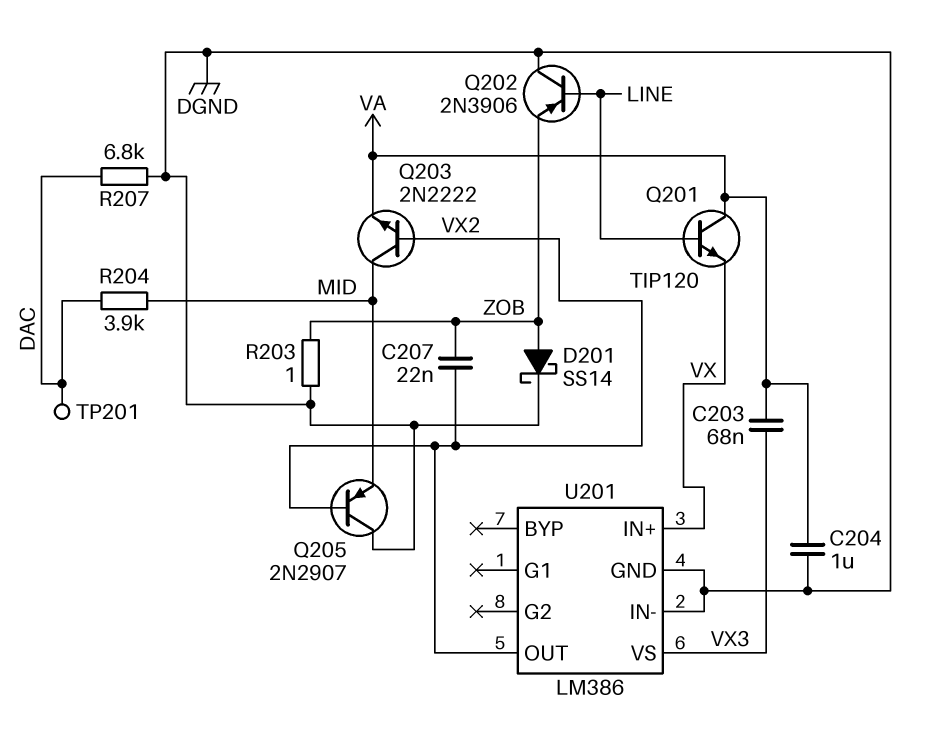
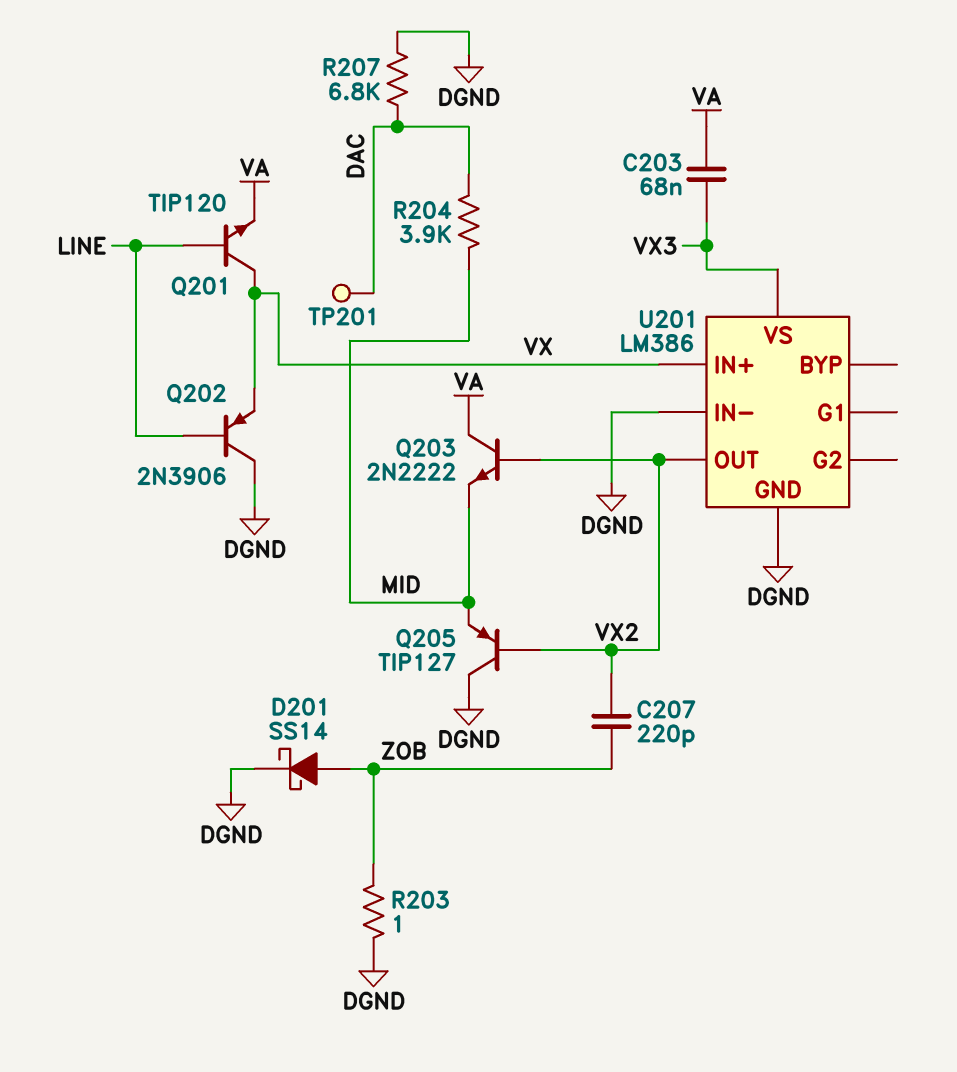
C204: 1uF (DGND, VA) -> none
C207: 22nF (VX2, ZOB) -> 220pF (VX2, ZOB)
Q201: NPN TIP120 (B LINE, C VA, E VX) -> NPN TIP120 (B LINE, C VX, E VA)
Q202: PNP 2N3906 (B LINE, C DGND, E ZOB) -> PNP 2N3906 (B LINE, C DGND, E VX)
Q203: NPN 2N2222 (B VX2, C MID, E VA) -> NPN 2N2222 (B VX2, C VA, E MID)
Q205: PNP 2N2907 (B VX2, C DGND, E MID) -> PNP TIP127 (B VX2, C DGND, E MID)

